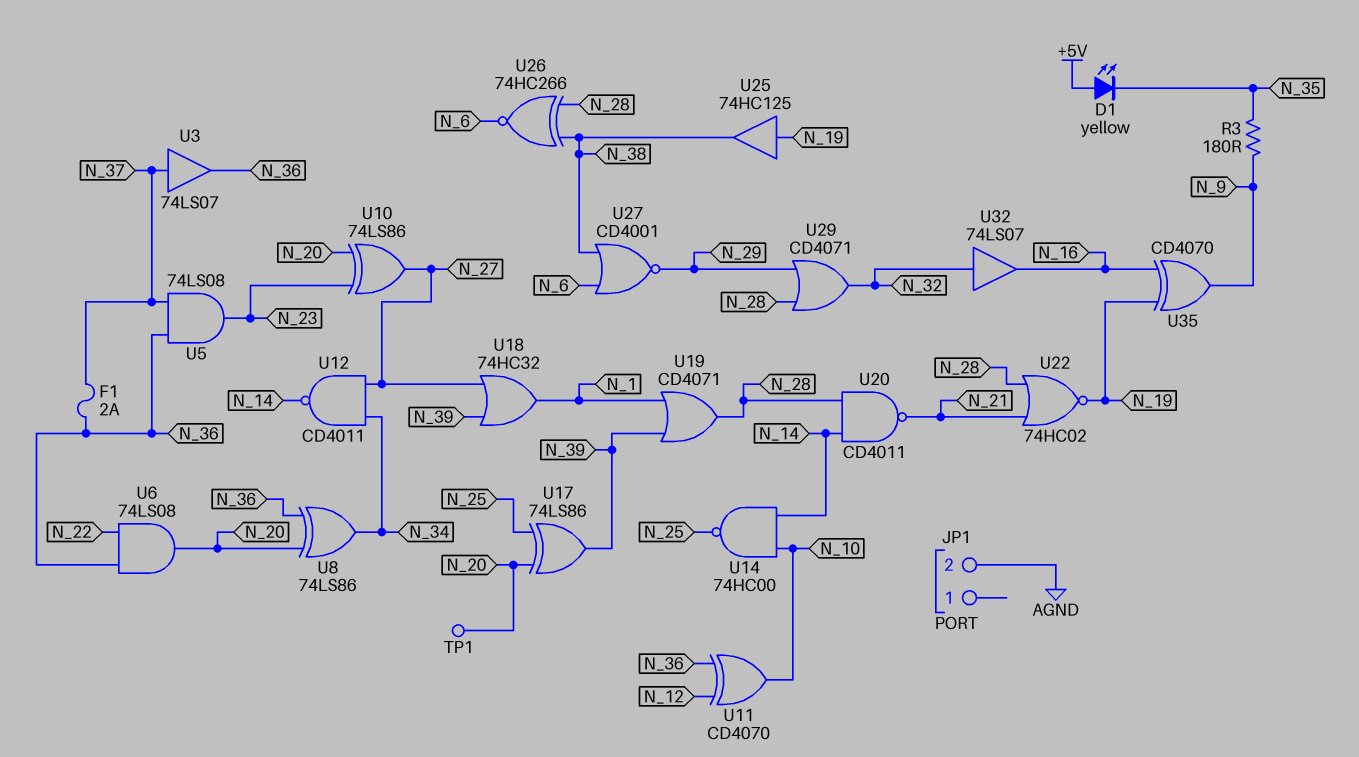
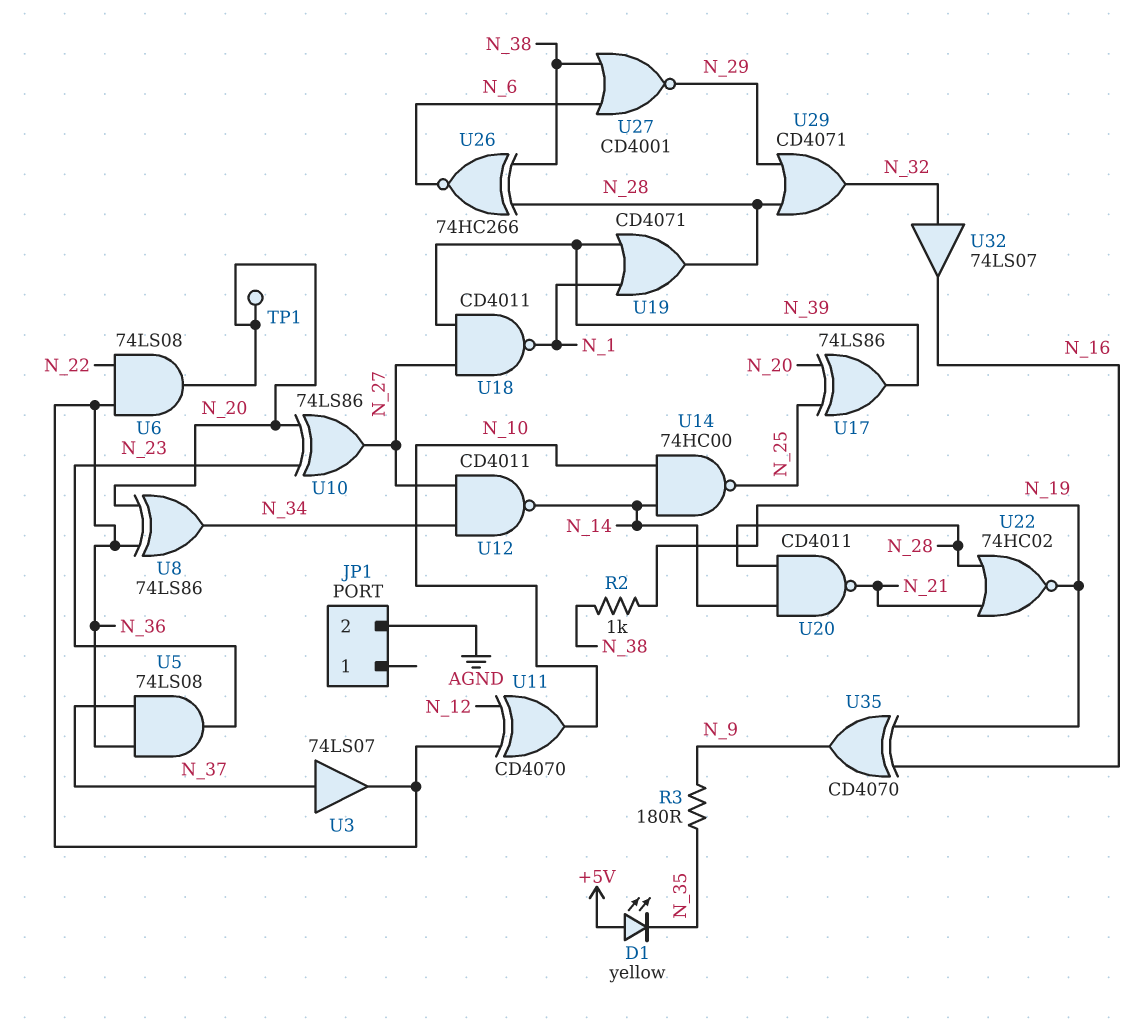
F1: 2A (N_36, N_37) -> none
R2: none -> 1k (N_19, N_38)
U18: OR 74HC32 (in N_27, in N_39, out N_1) -> NAND CD4011 (in N_27, in N_39, out N_1)
U25: buffer 74HC125 (in N_19, out N_38) -> none

